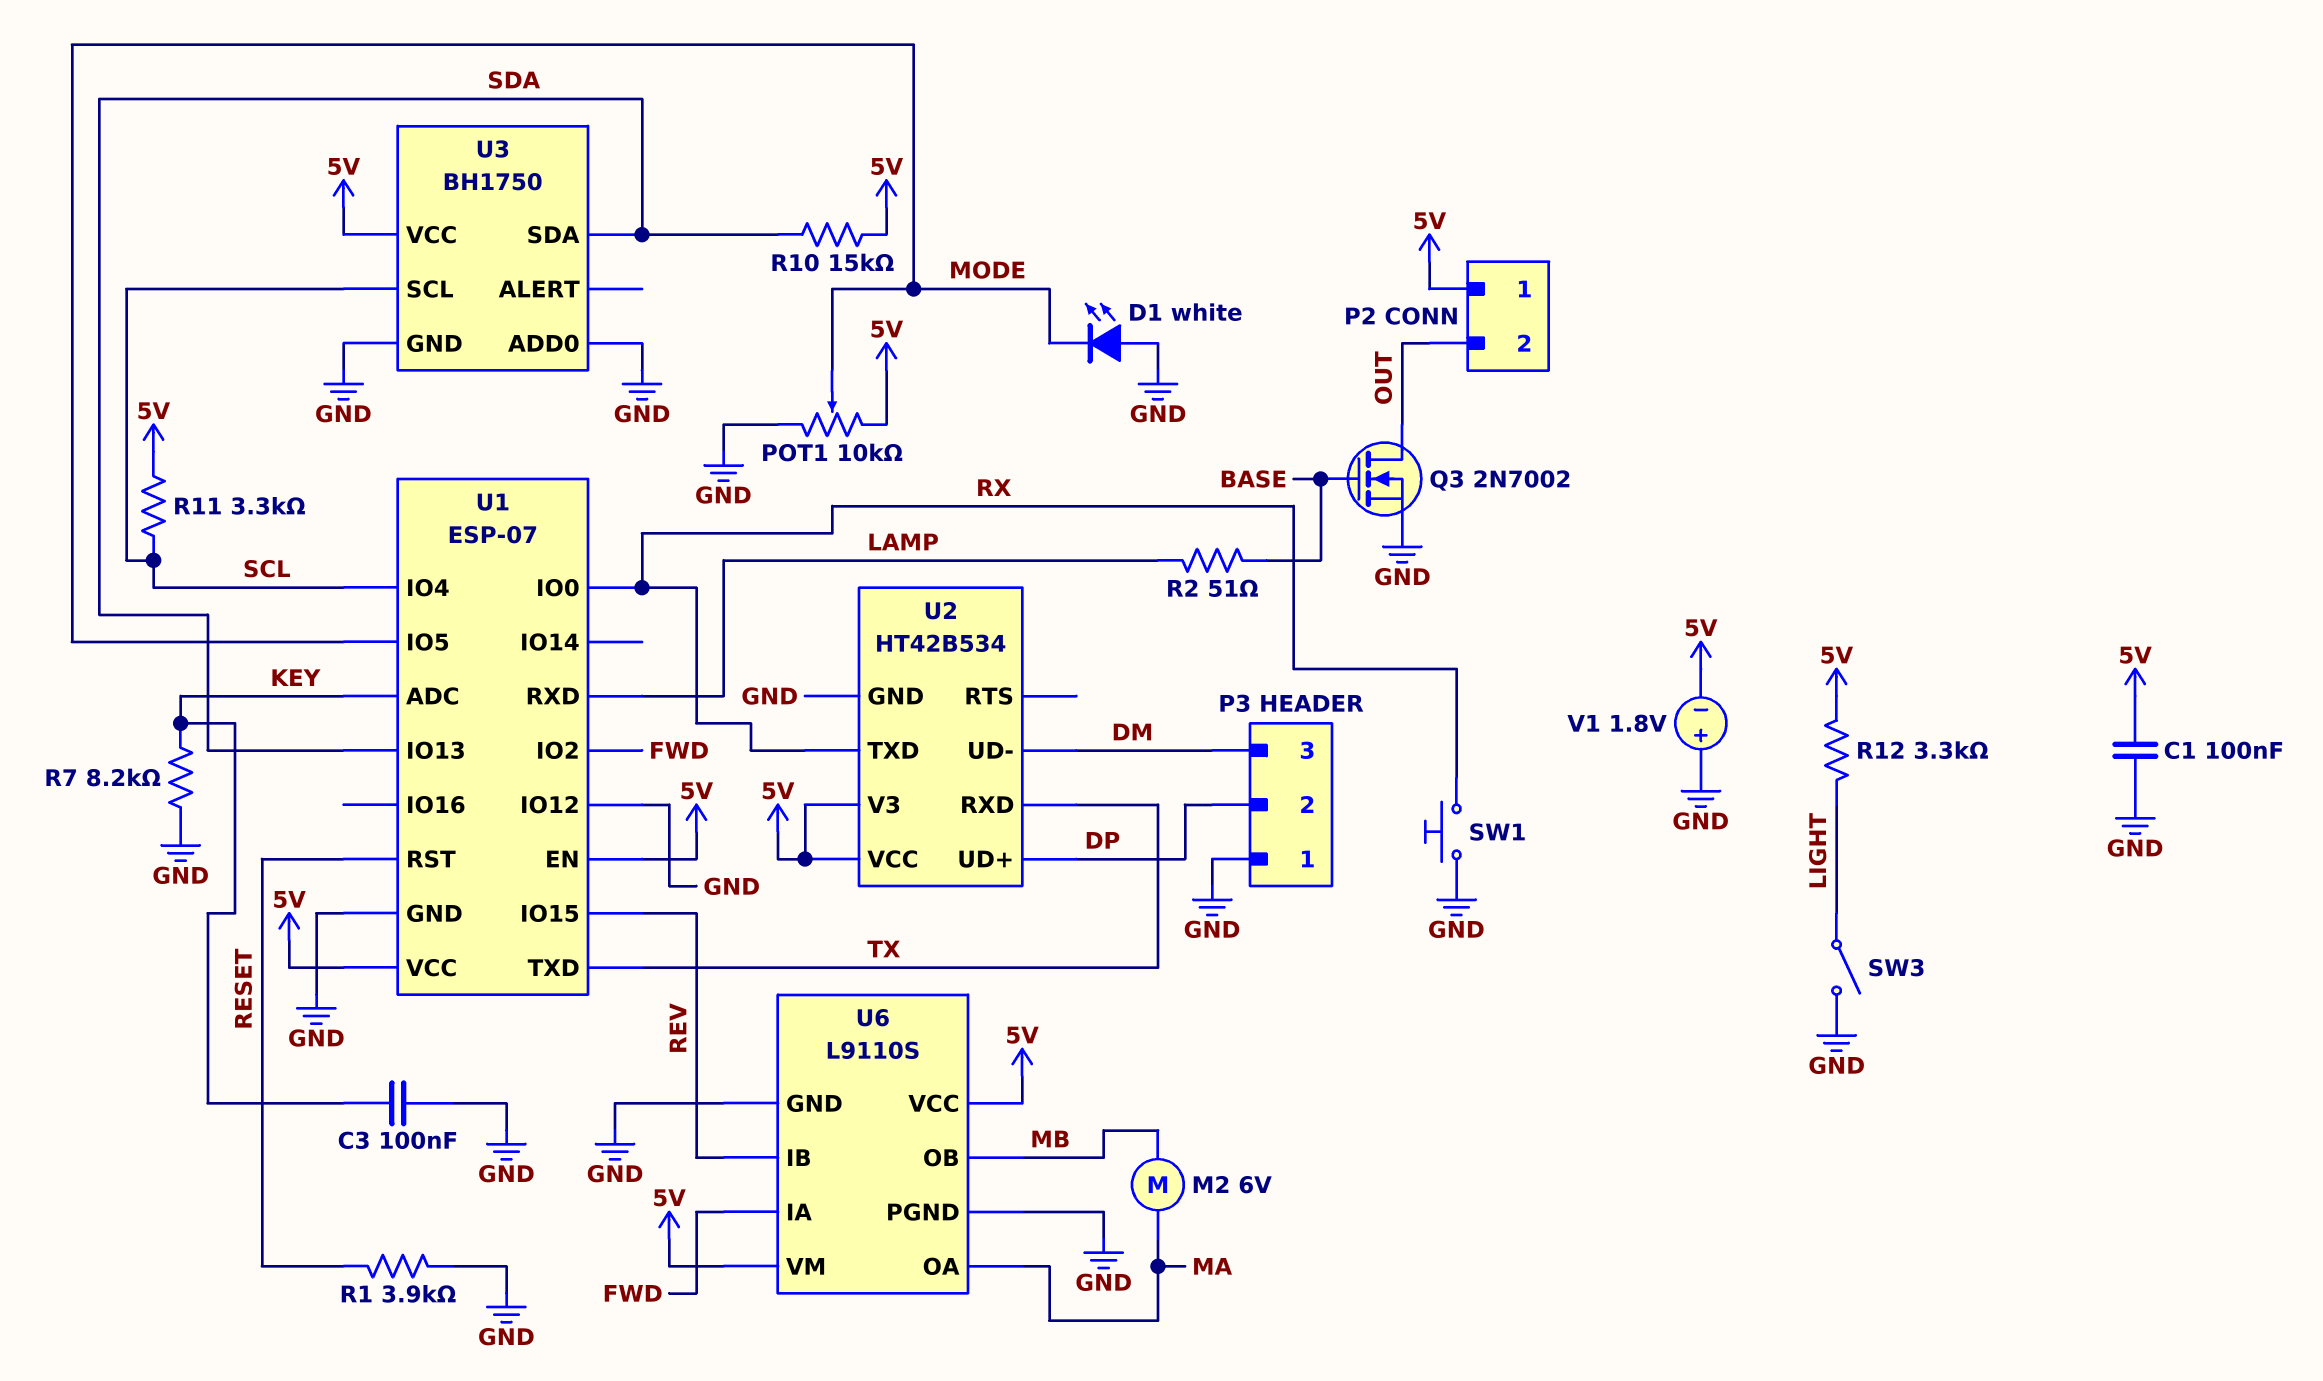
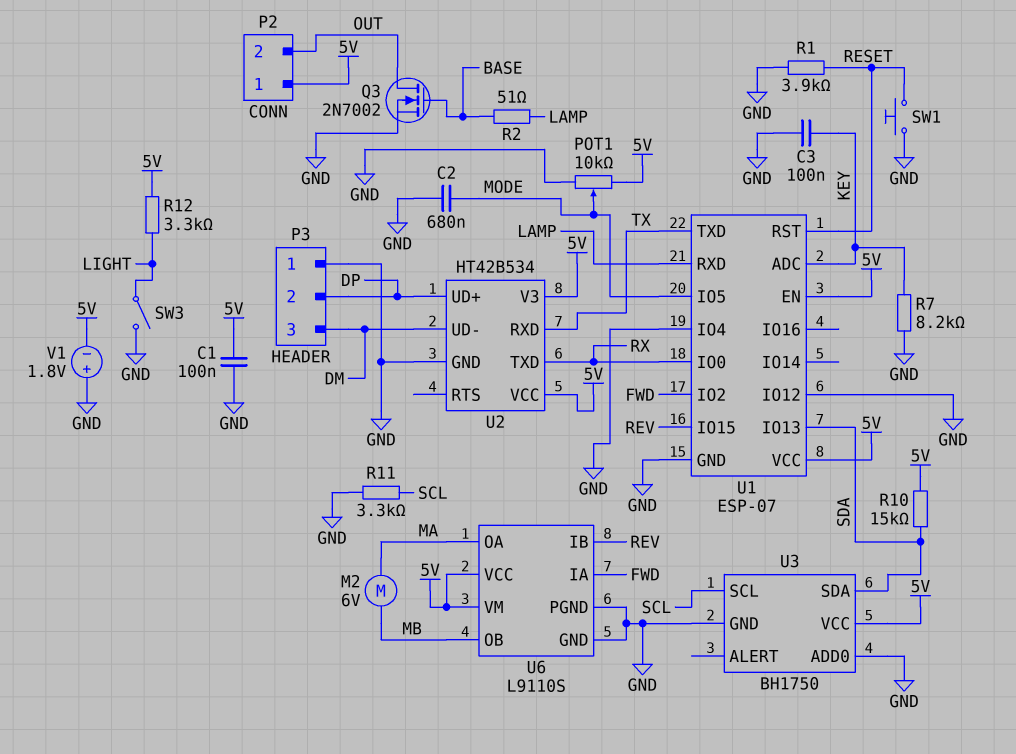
C2: none -> 680nF (GND, MODE)
D1: LED white (A GND, K MODE) -> none
R11: 3.3k (5V, SCL) -> 3.3k (GND, SCL)
SW1: button (GND, RX) -> button (GND, RESET)
U1 pin IO4: SCL -> GND

